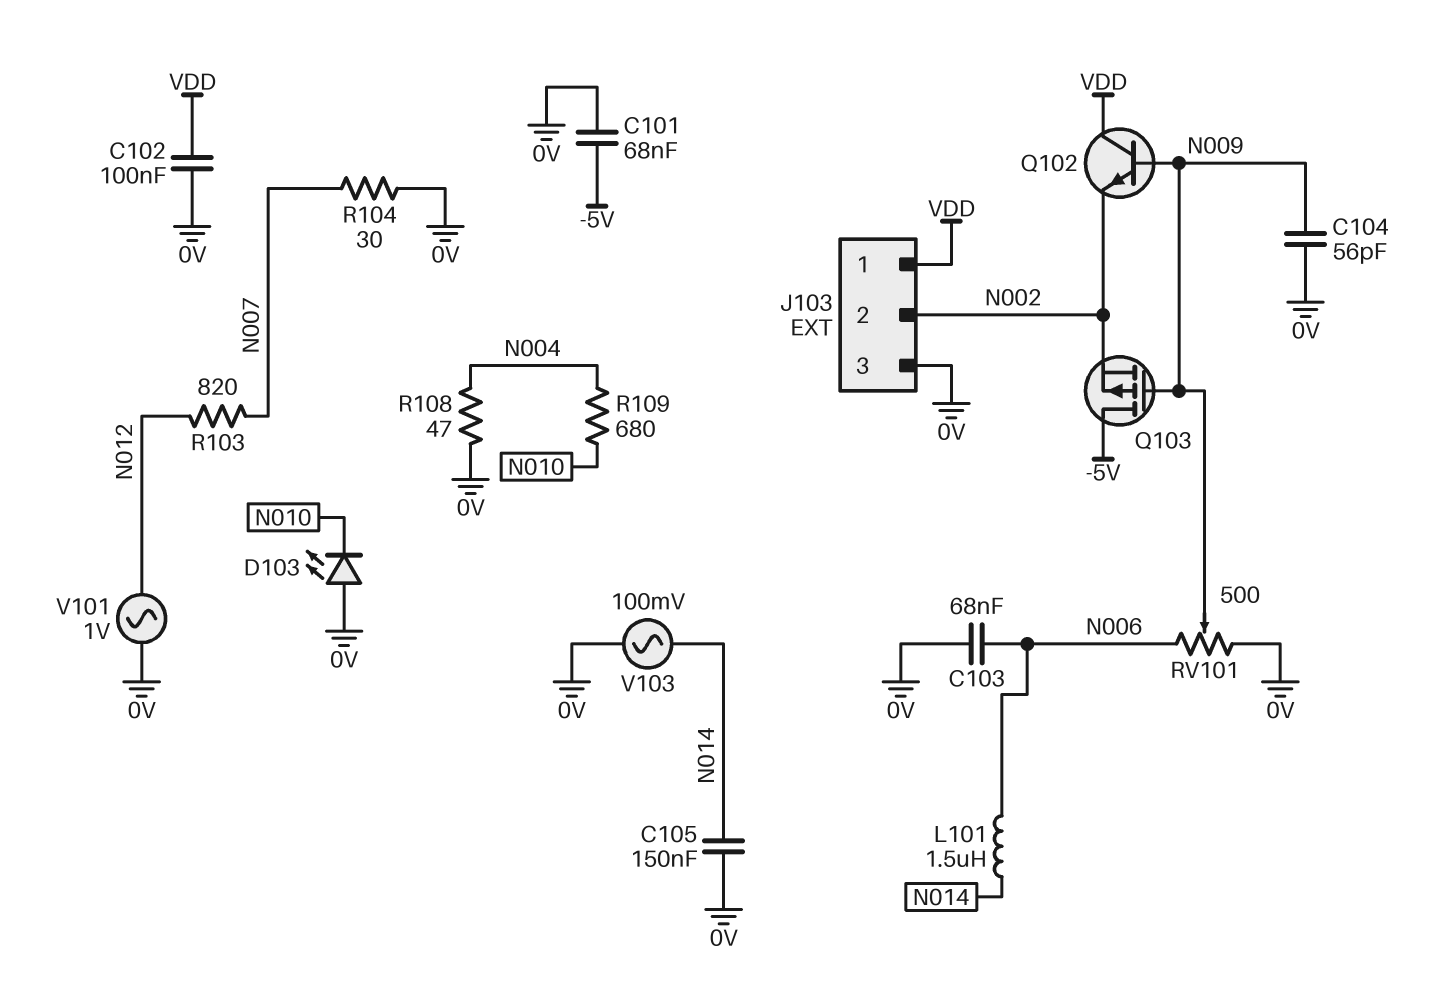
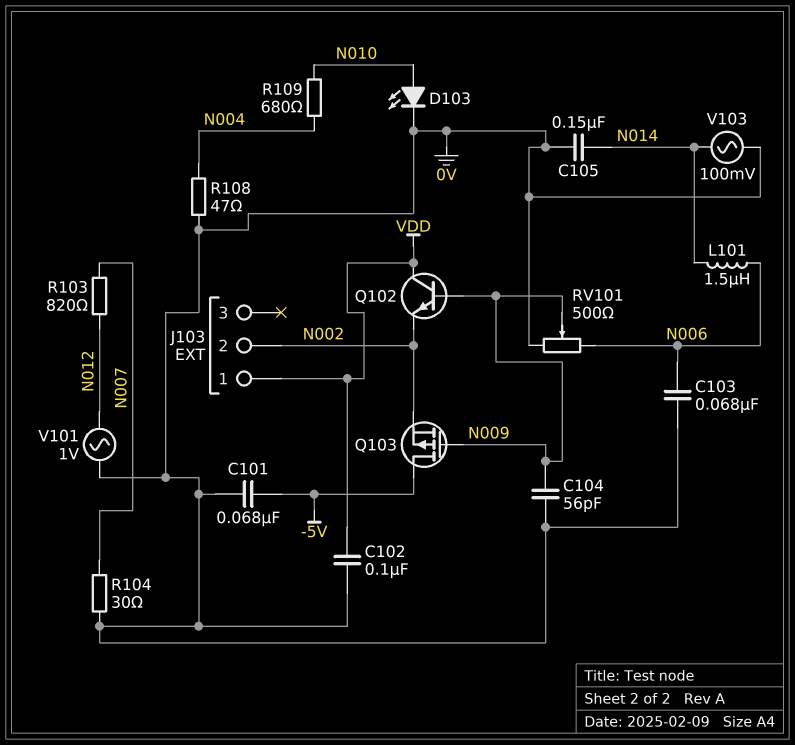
D103: LED (A 0V, K N010) -> LED (A N010, K 0V)
J103 pin 3: 0V -> none

